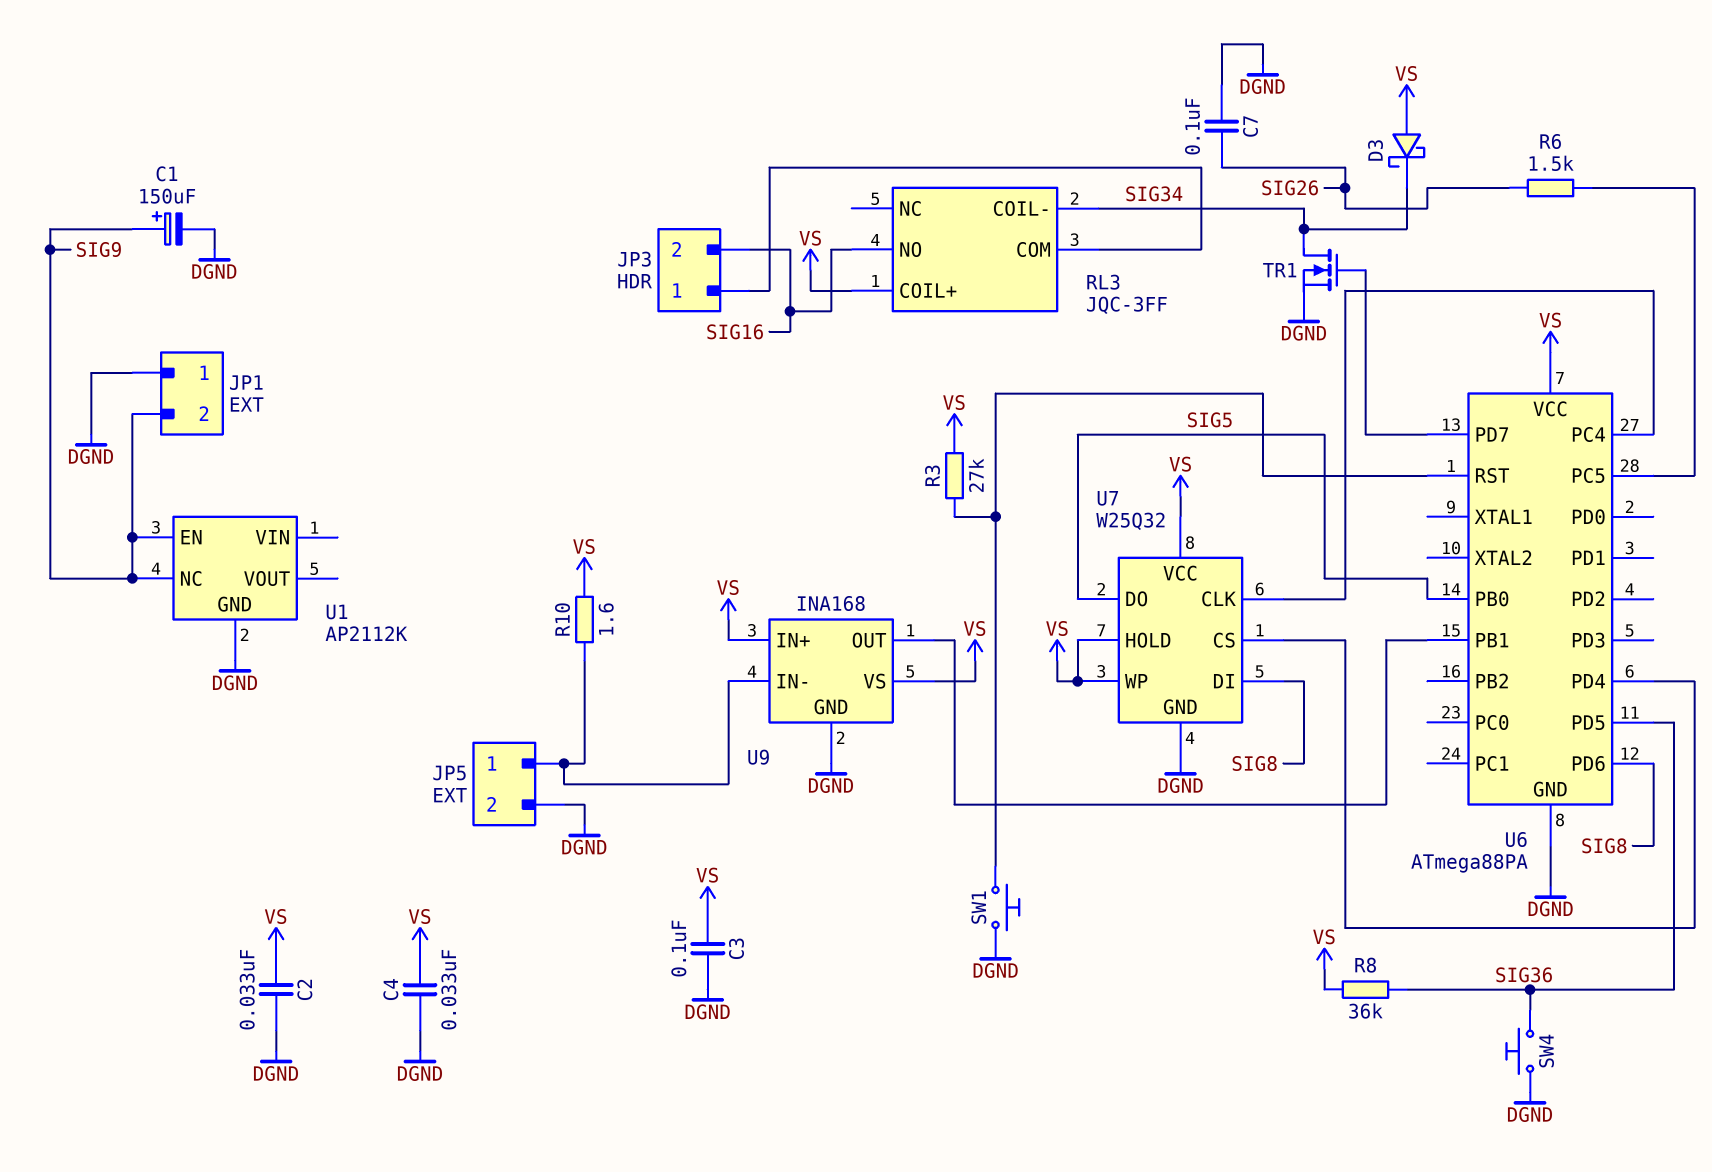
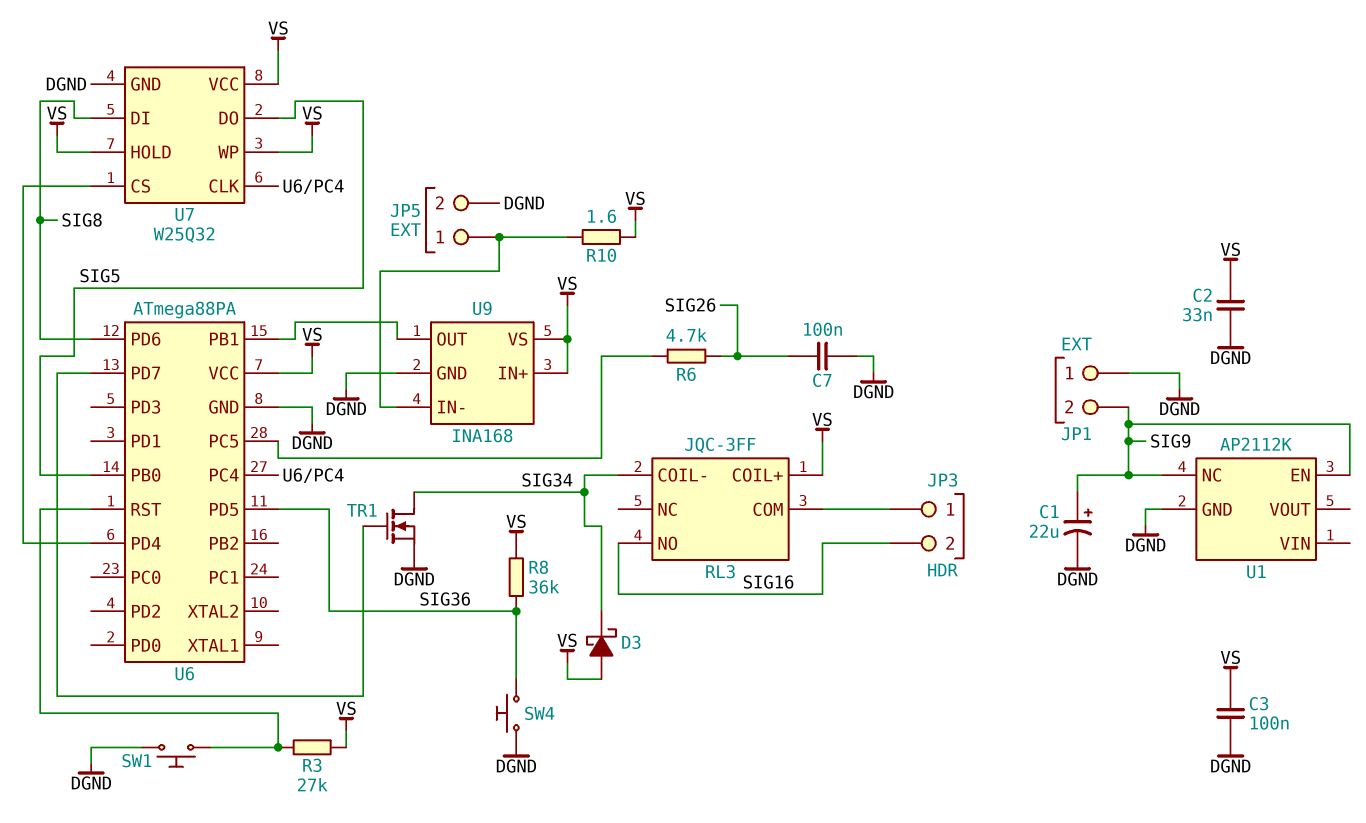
C1: 150uF (plus SIG9, minus DGND) -> 22uF (plus SIG9, minus DGND)
C4: 33nF (DGND, VS) -> none
R6: 1.5k (SIG26, U6/PC5) -> 4.7k (SIG26, U6/PC5)

